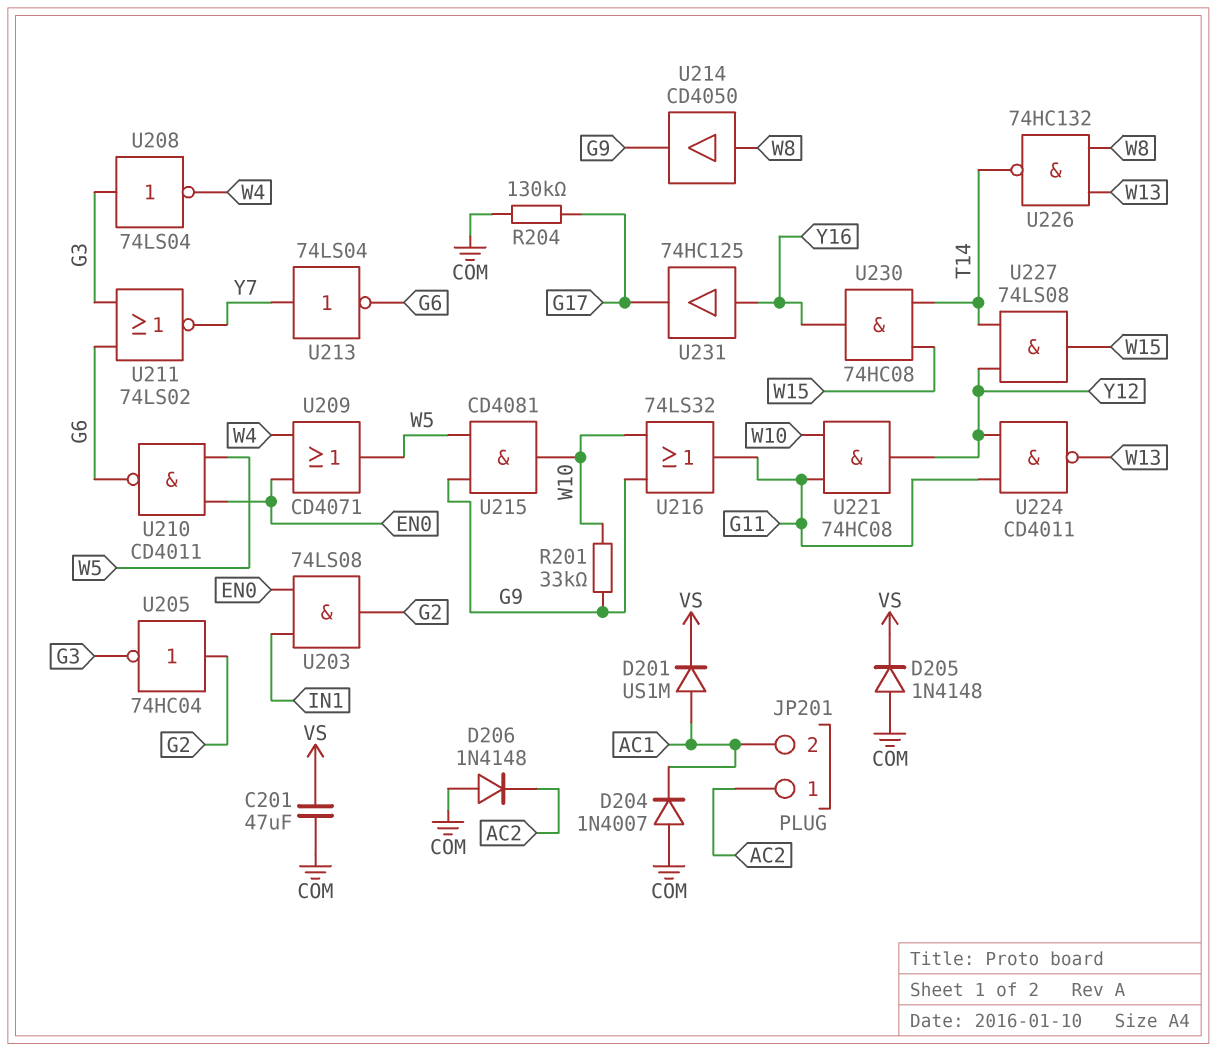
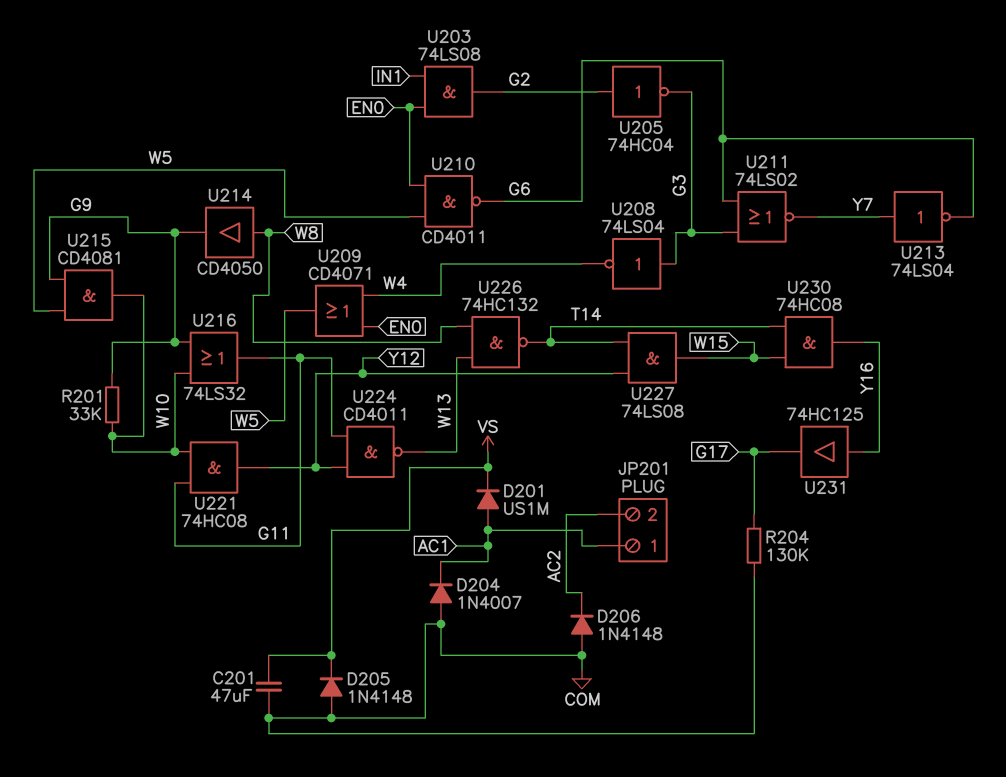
JP201 pin 1: AC2 -> AC1
JP201 pin 2: AC1 -> AC2

